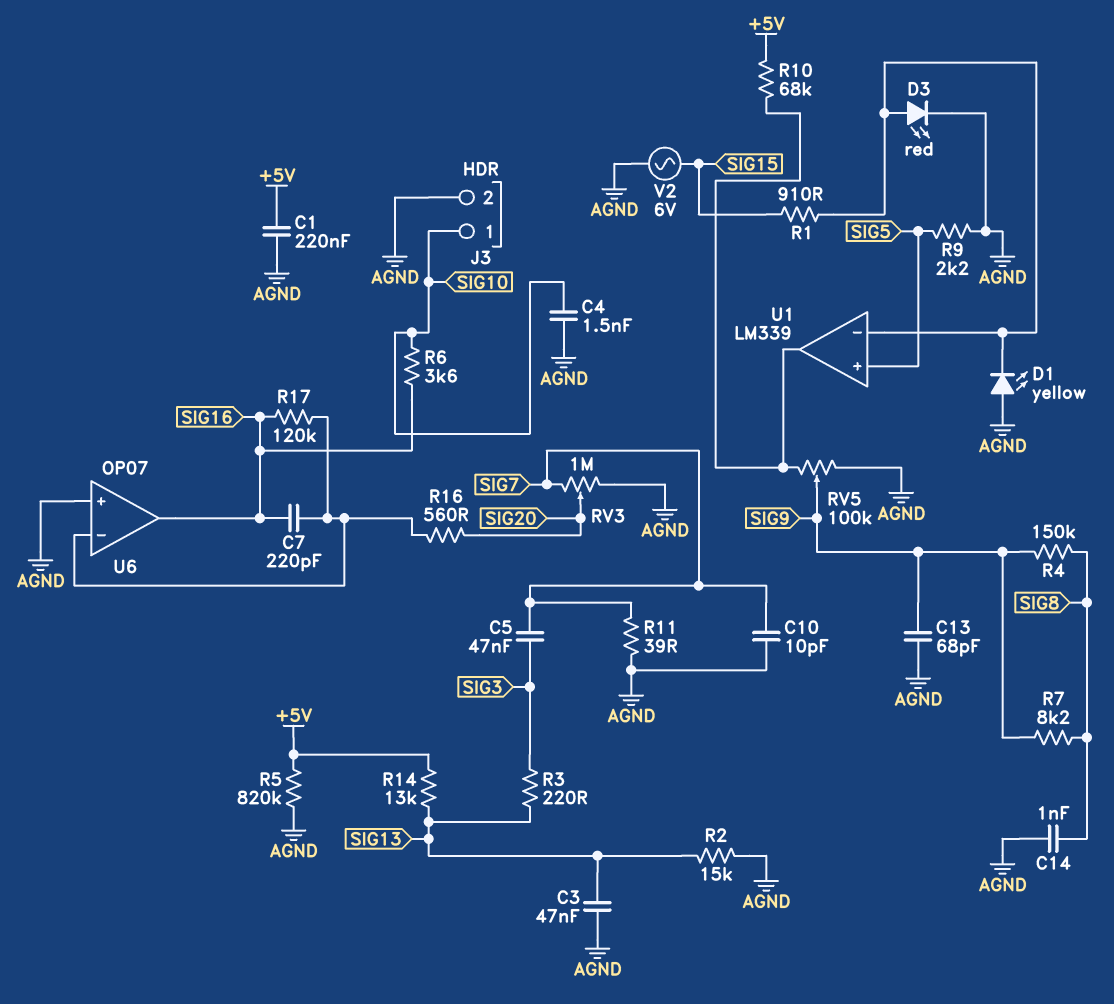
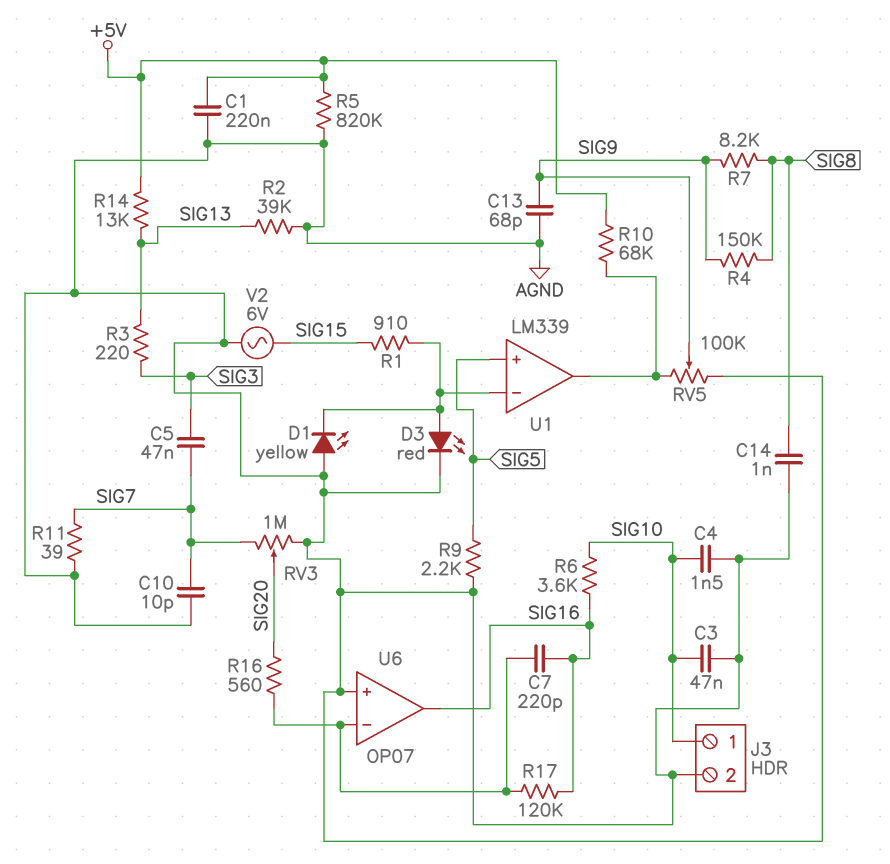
C3: 47nF (AGND, SIG13) -> 47nF (AGND, SIG10)
R2: 15k (AGND, SIG13) -> 39k (AGND, SIG13)

